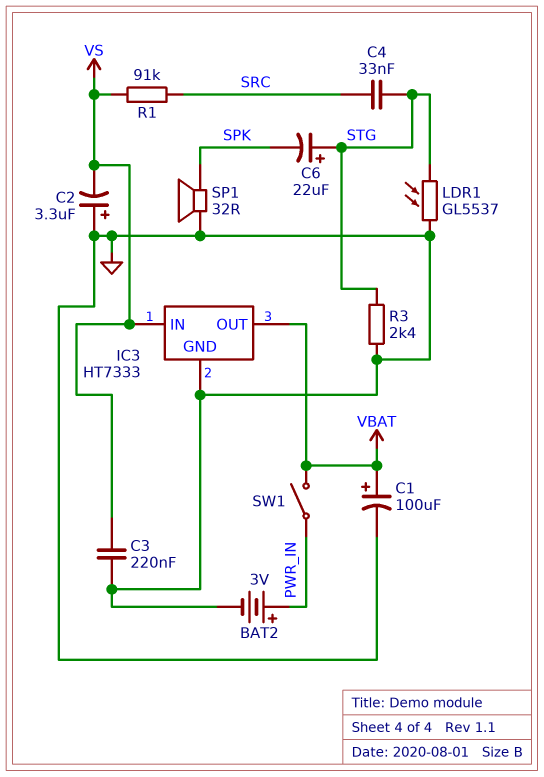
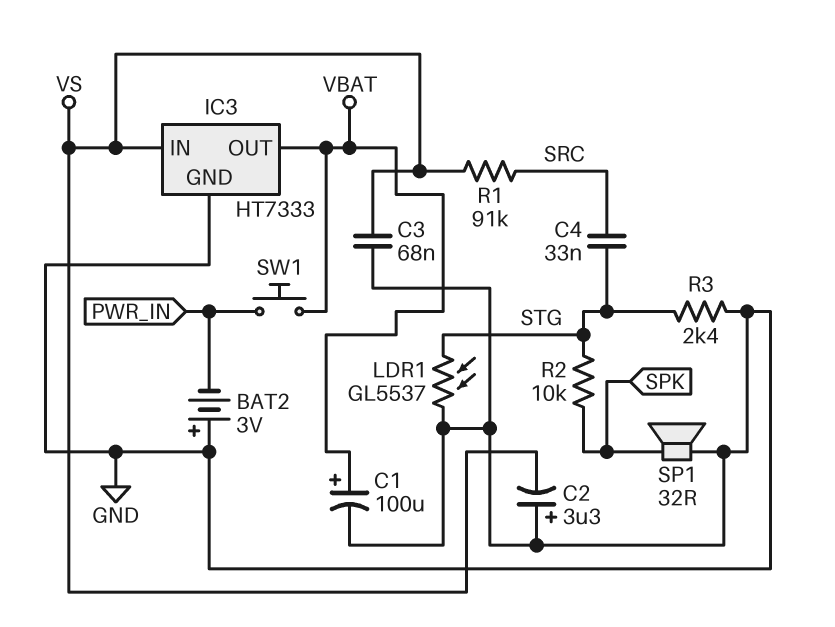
BAT2: 3V (plus PWR_IN, minus GND) -> 3V (plus GND, minus PWR_IN)
C3: 220nF (GND, VS) -> 68nF (GND, VS)
C6: 22uF (plus STG, minus SPK) -> none
R2: none -> 10k (SPK, STG)
SW1: switch (PWR_IN, VBAT) -> button (PWR_IN, VBAT)

